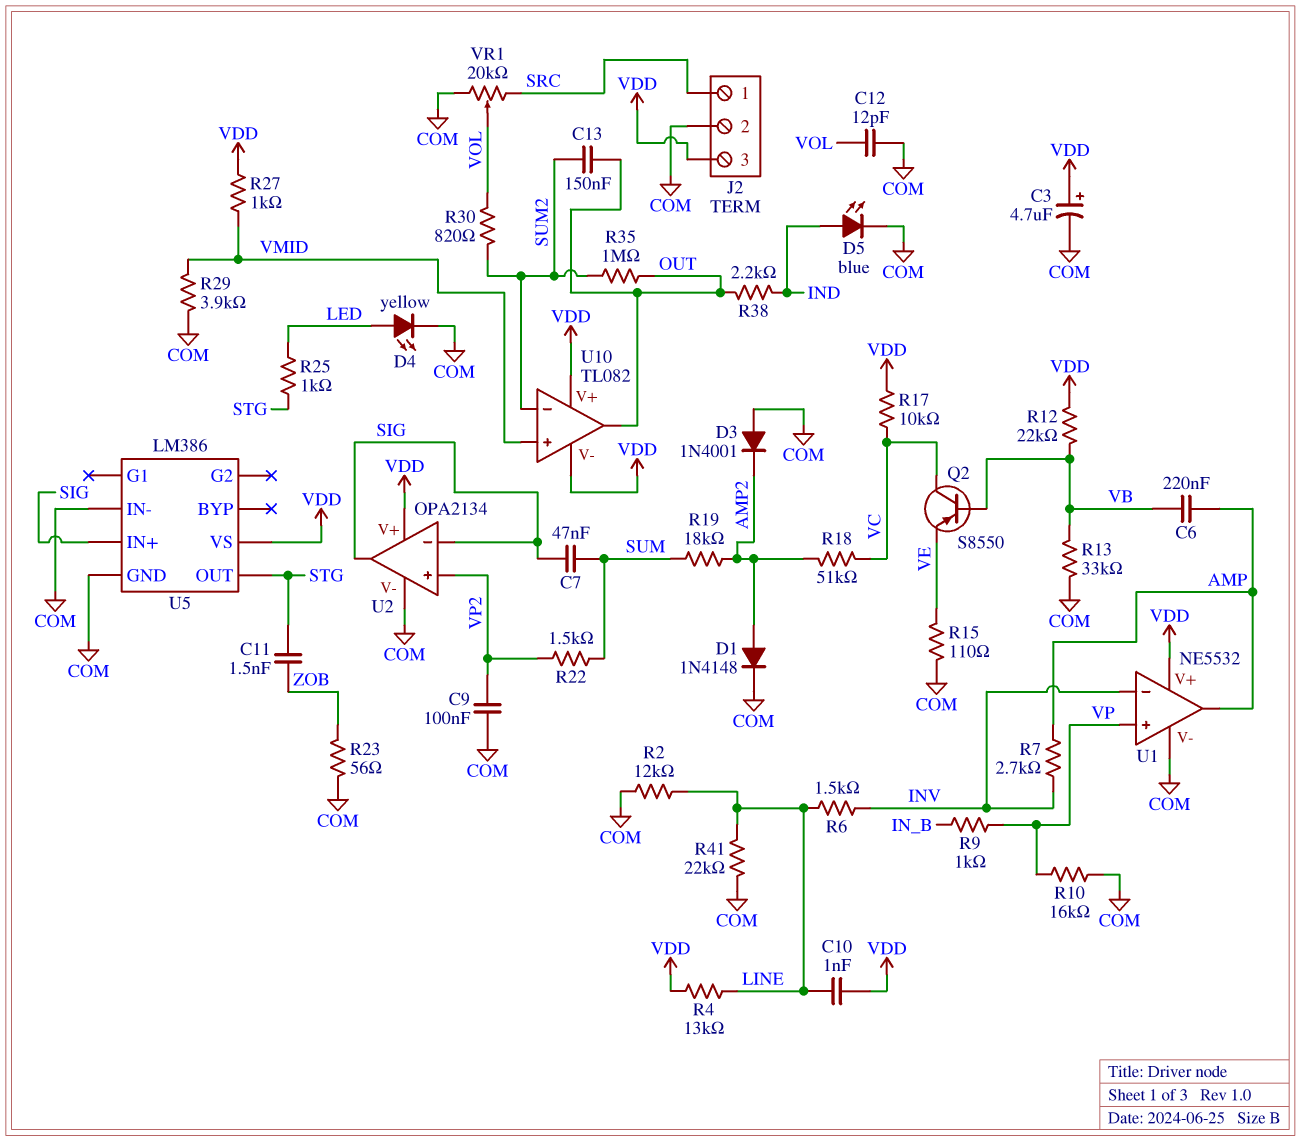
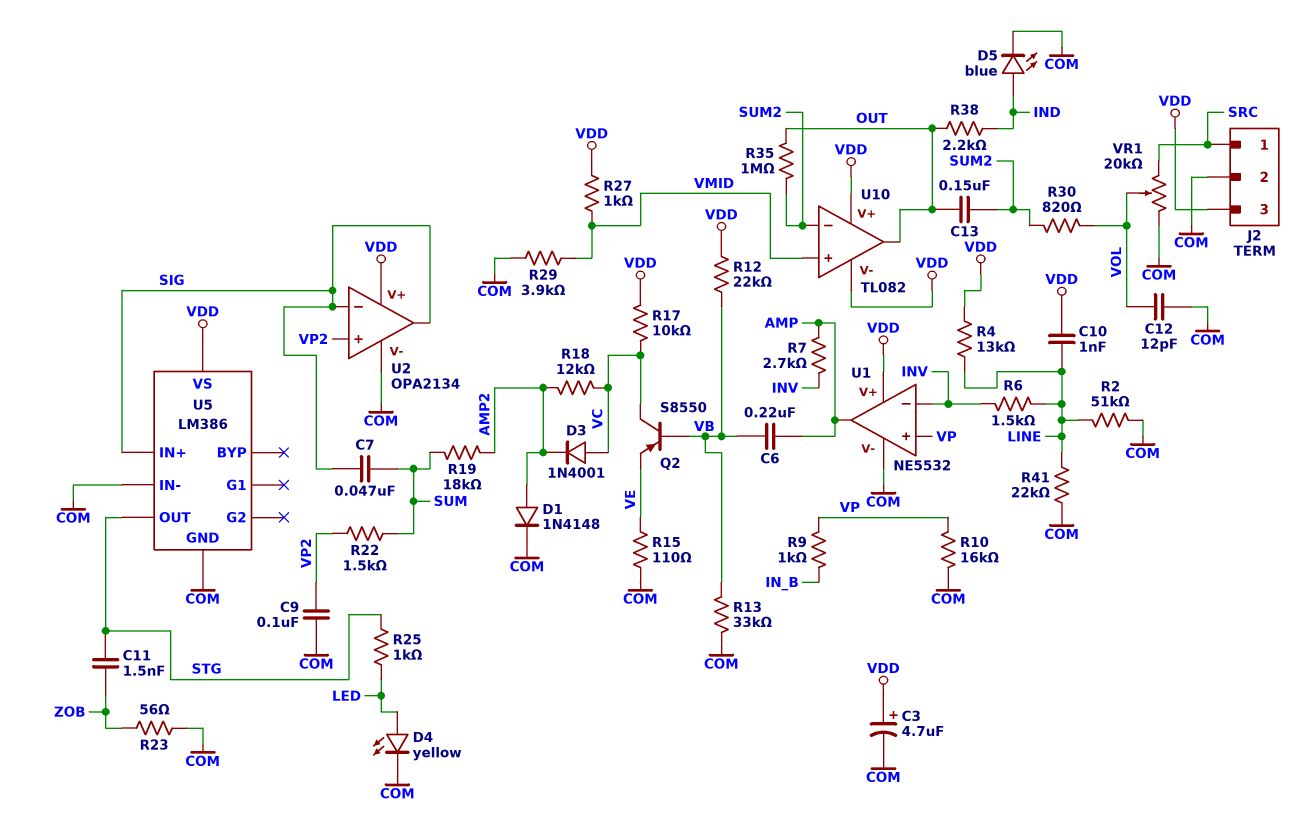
D3: diode 1N4001 (A COM, K AMP2) -> diode 1N4001 (A VC, K AMP2)
R2: 12k (COM, LINE) -> 51k (COM, LINE)
R18: 51k (AMP2, VC) -> 12k (AMP2, VC)

